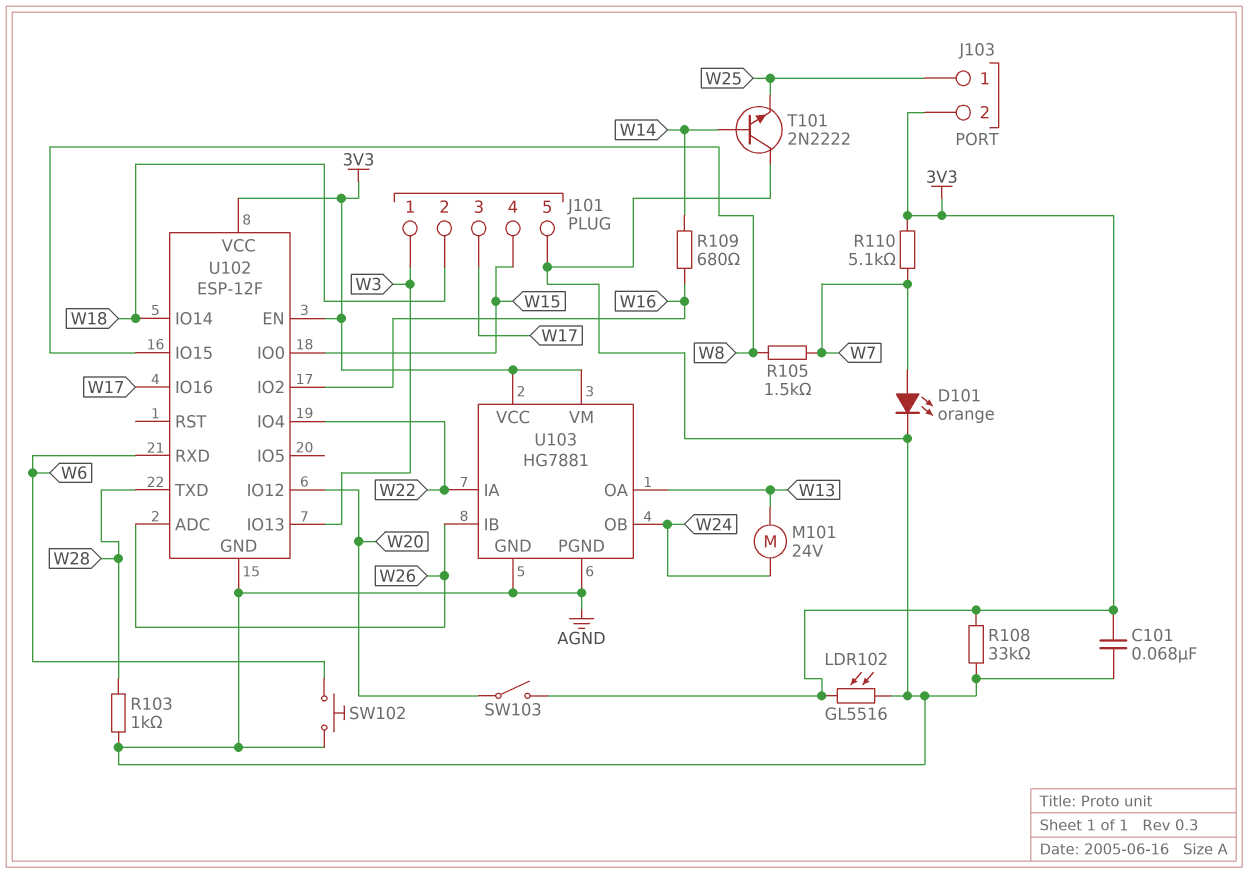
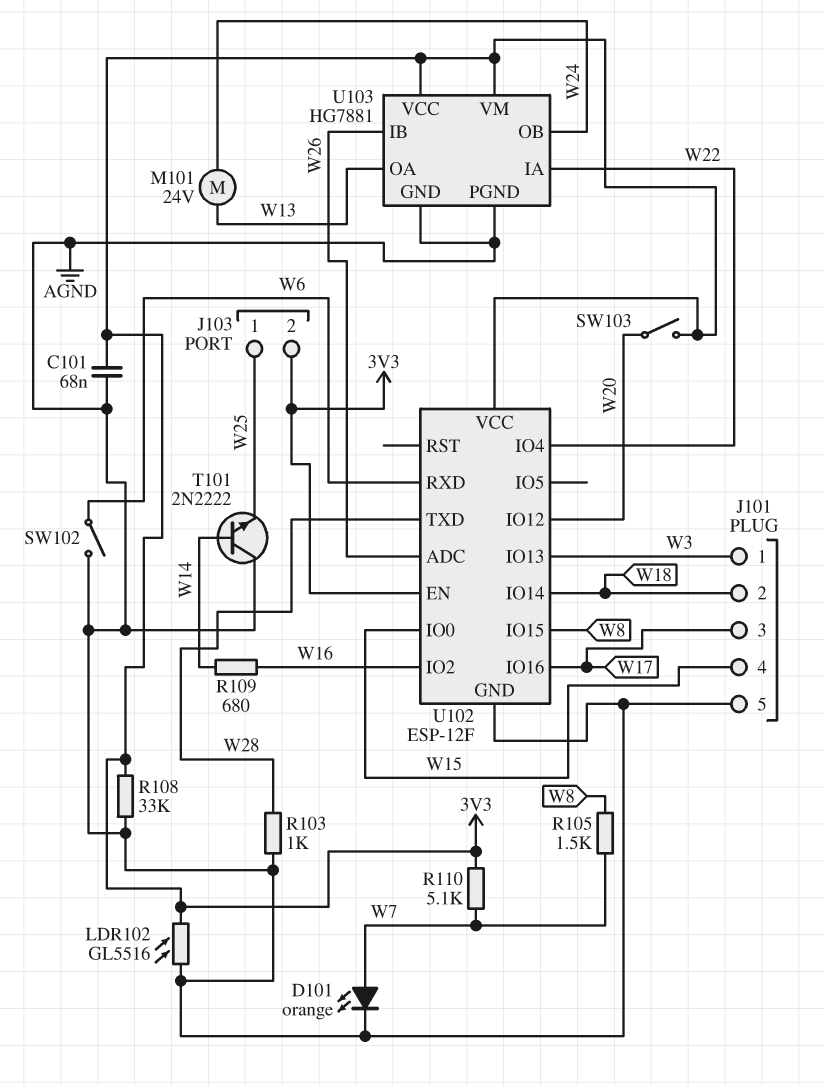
SW102: button (AGND, W6) -> switch (AGND, W6)

